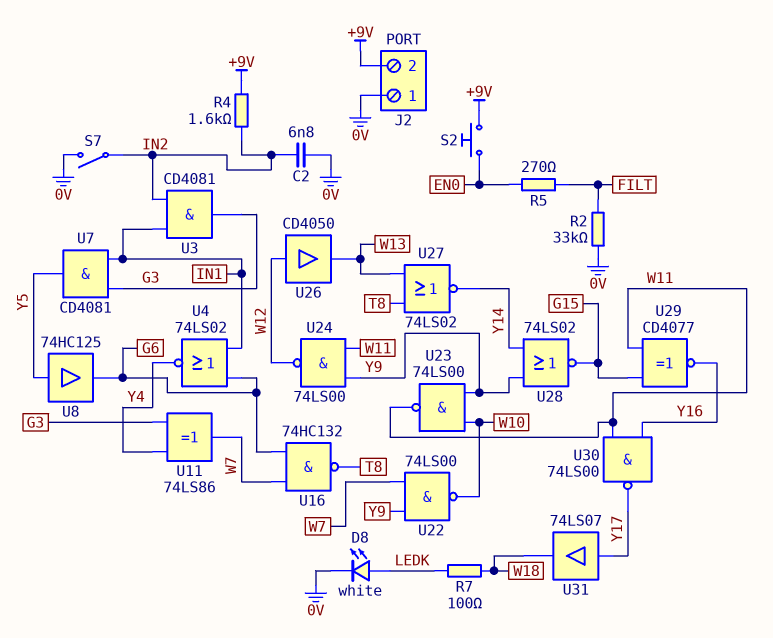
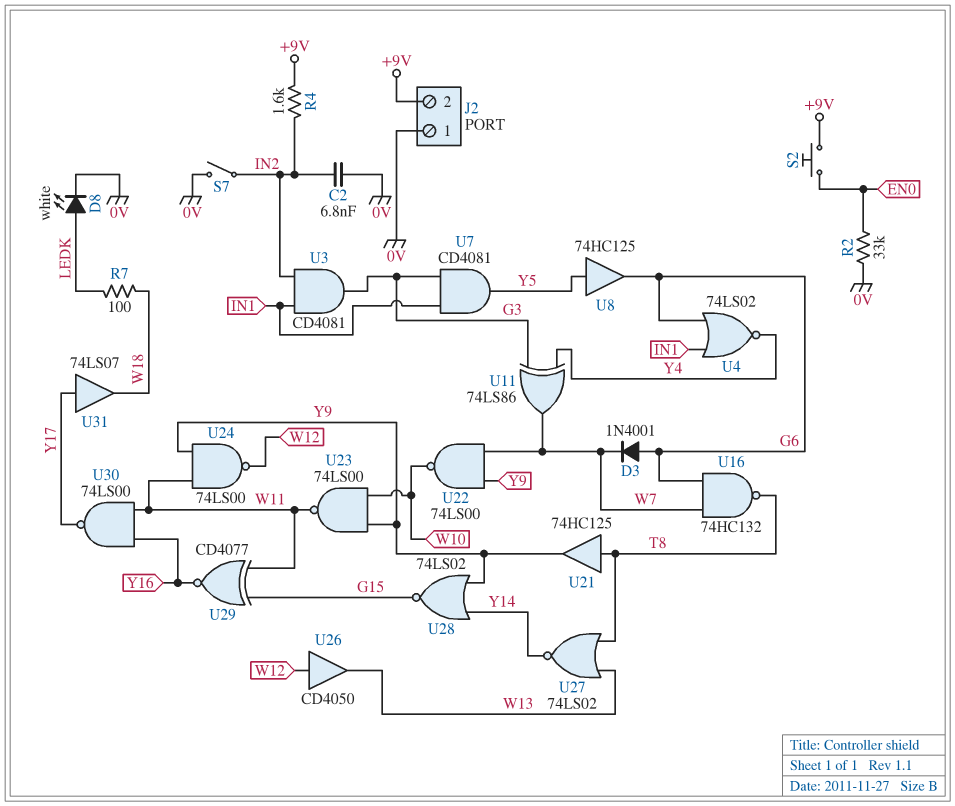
D3: none -> diode 1N4001 (A G6, K W7)
R2: 33k (0V, FILT) -> 33k (0V, EN0)
R5: 270 (EN0, FILT) -> none
U21: none -> buffer 74HC125 (in T8, out Y9)

